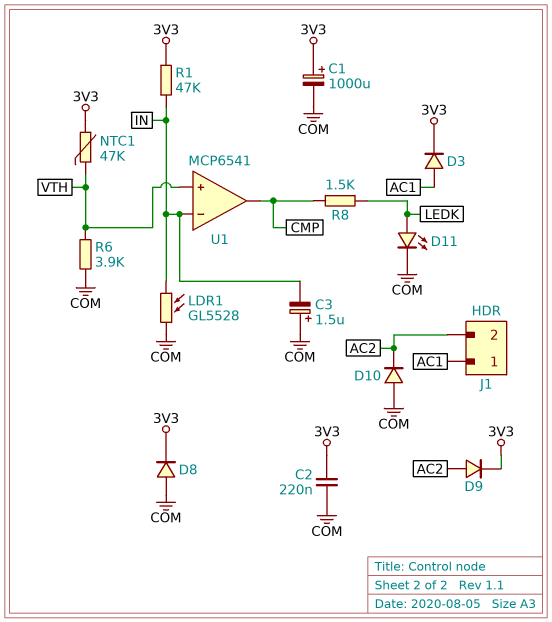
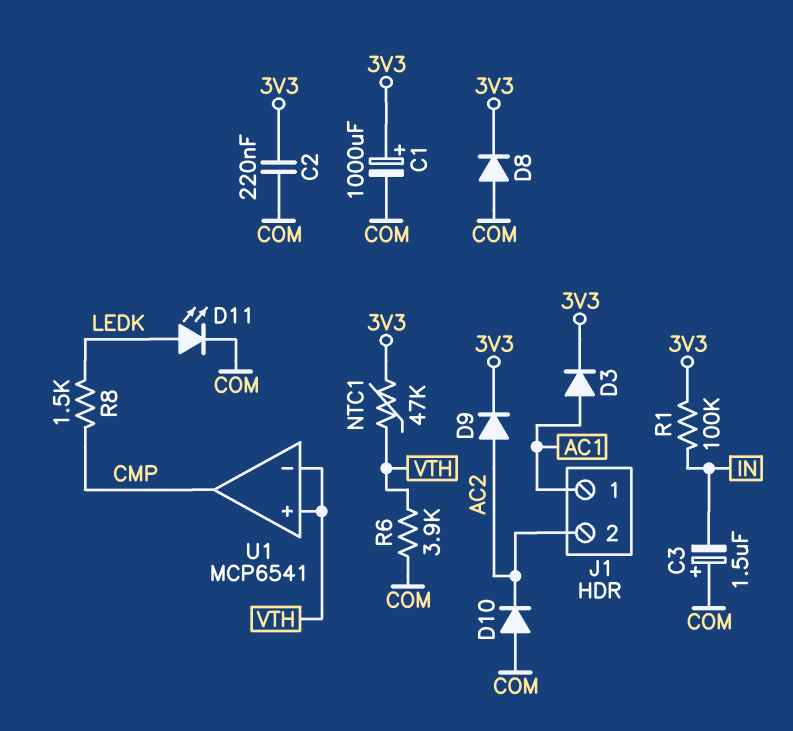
LDR1: GL5528 (COM, IN) -> none
R1: 47k (3V3, IN) -> 100k (3V3, IN)
U1 pin in-: IN -> VTH

